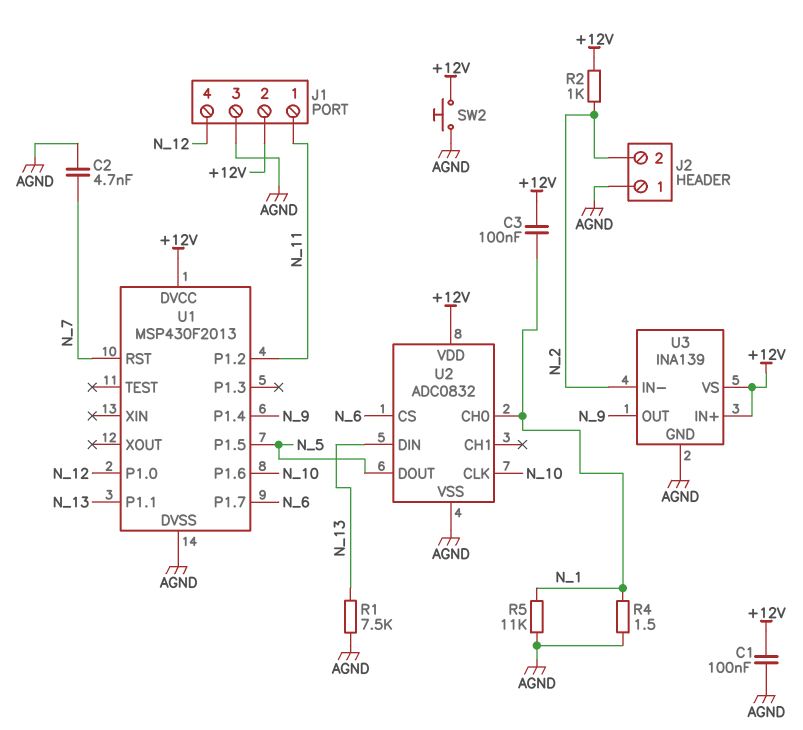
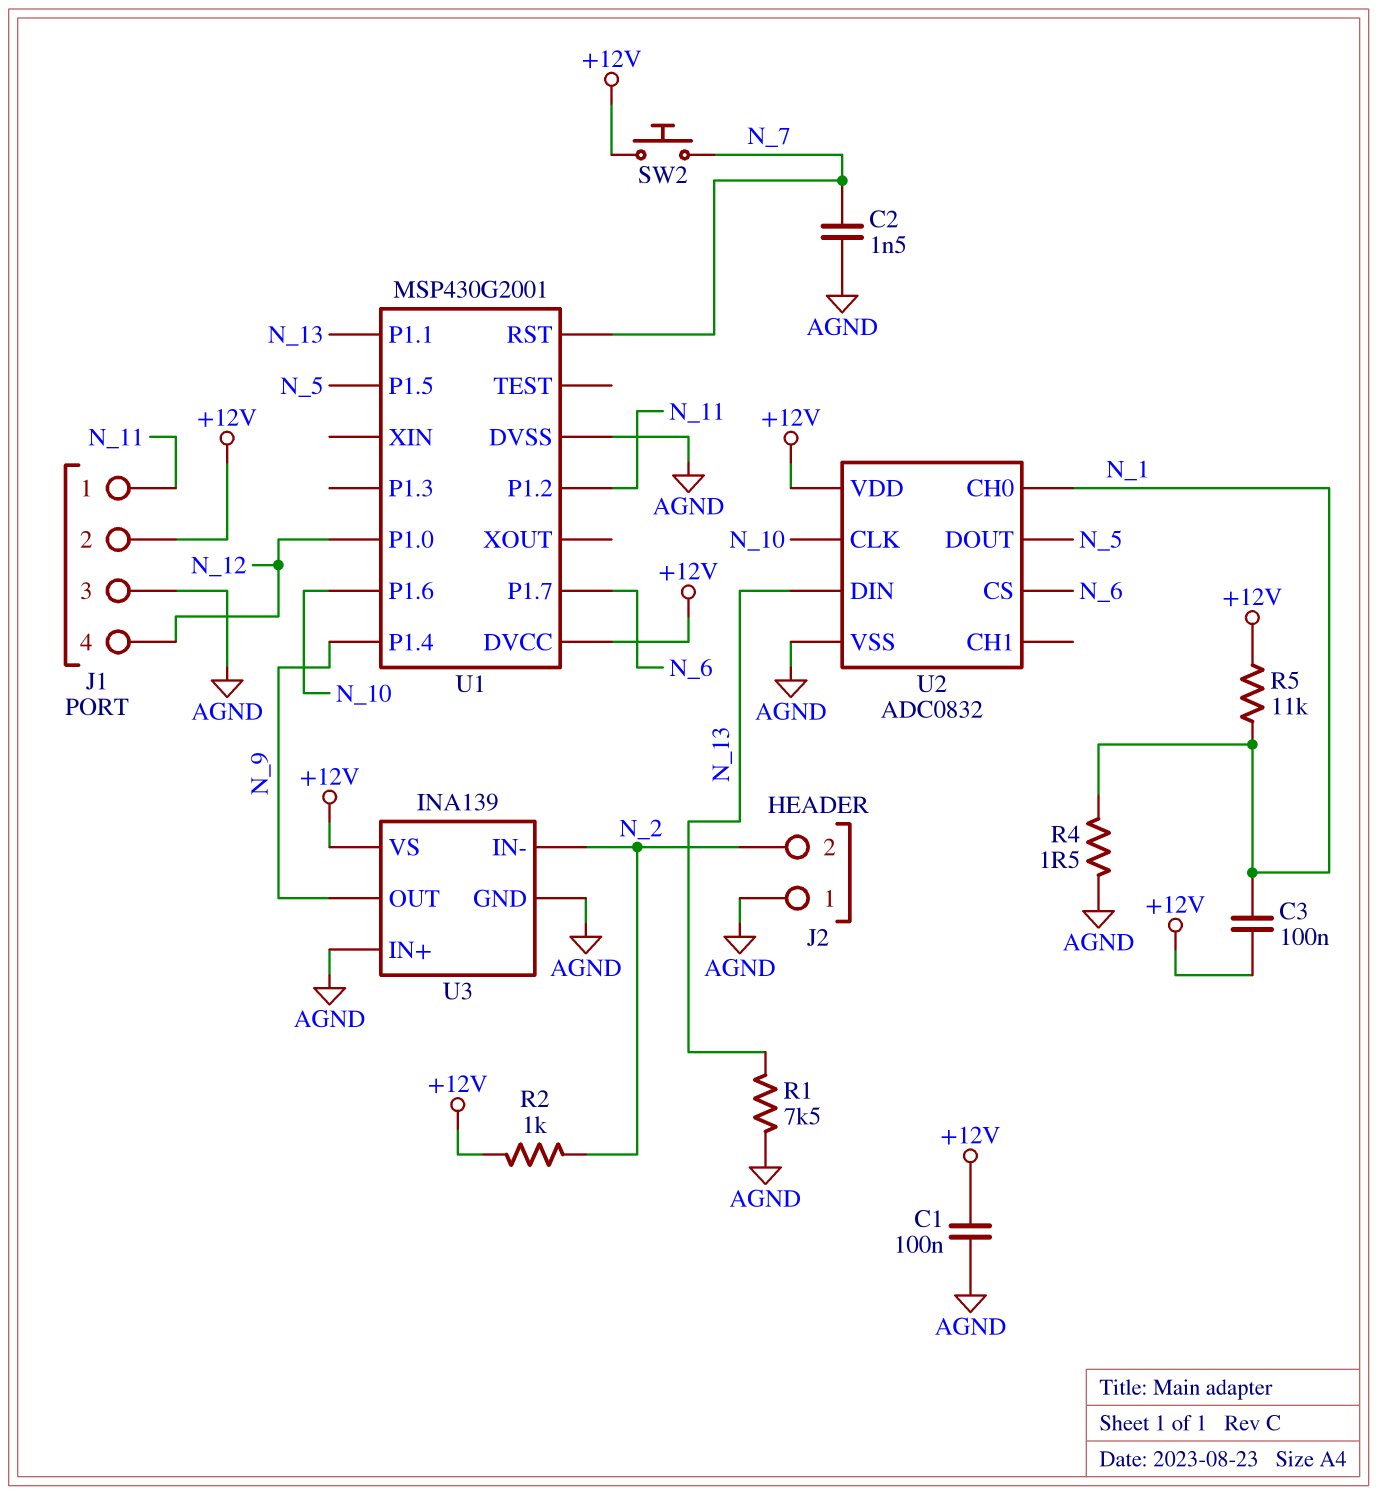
C2: 4.7nF (AGND, N_7) -> 1.5nF (AGND, N_7)
R5: 11k (AGND, N_1) -> 11k (+12V, N_1)
SW2: button (+12V, AGND) -> button (+12V, N_7)
U1: MSP430F2013 -> MSP430G2001
U3 pin IN+: +12V -> AGND

